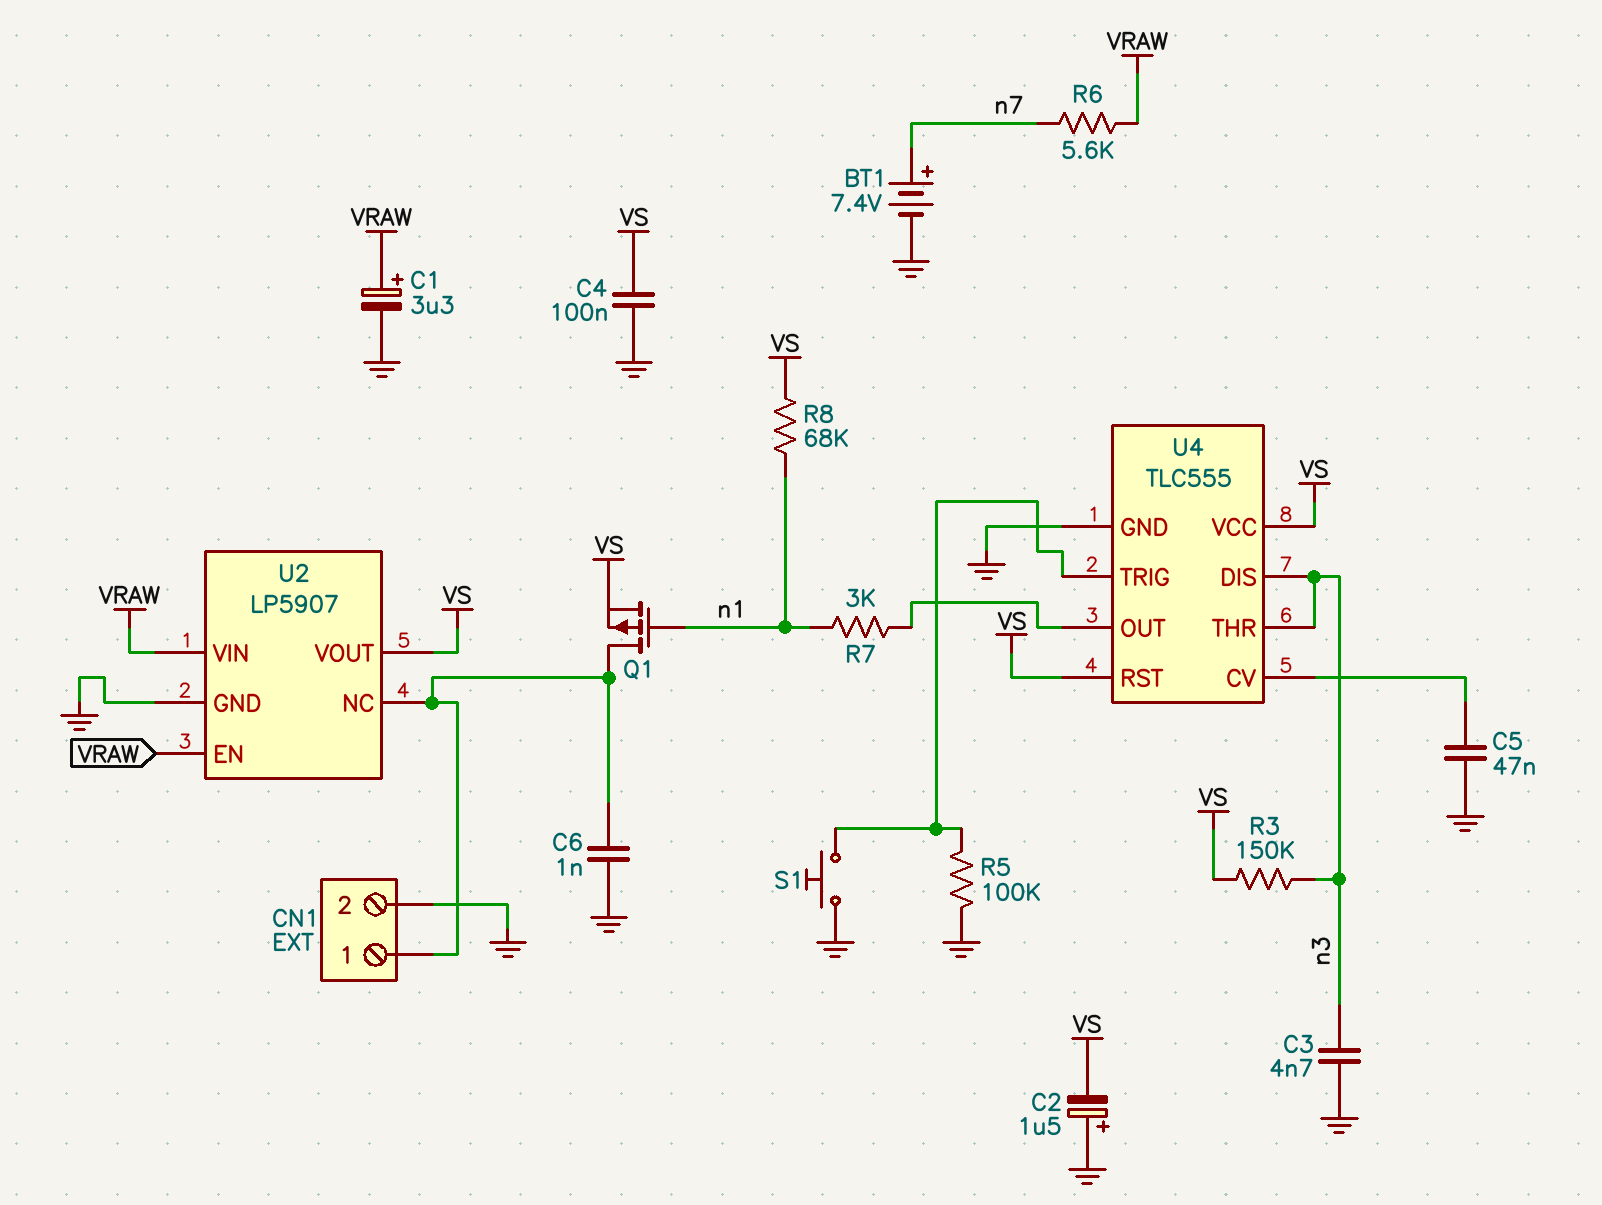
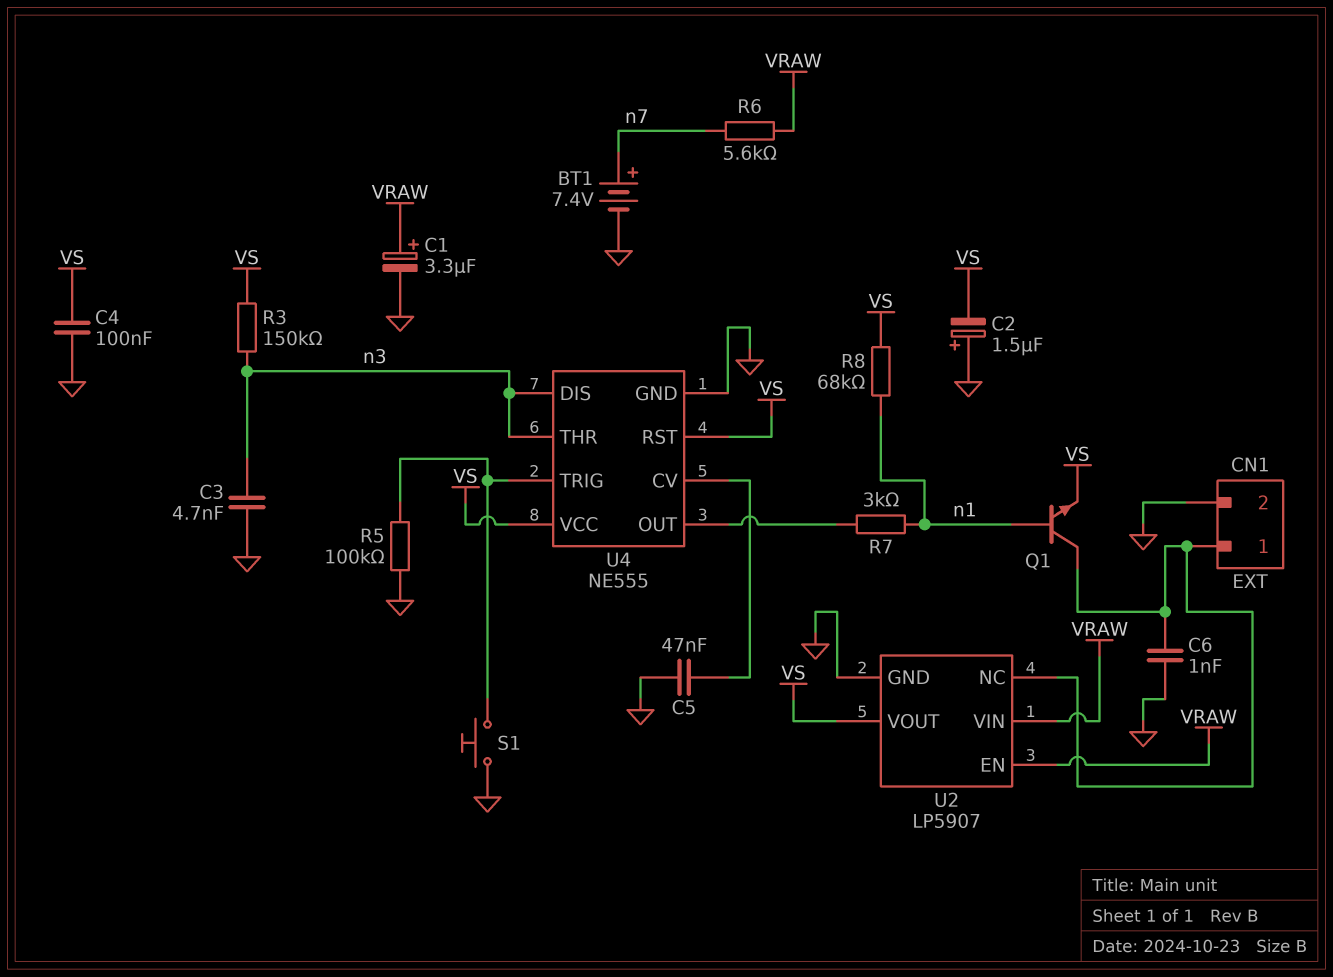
Q1: PMOS (G n1, D CN1/1, S VS) -> NPN (B n1, C CN1/1, E VS)
U4: TLC555 -> NE555

